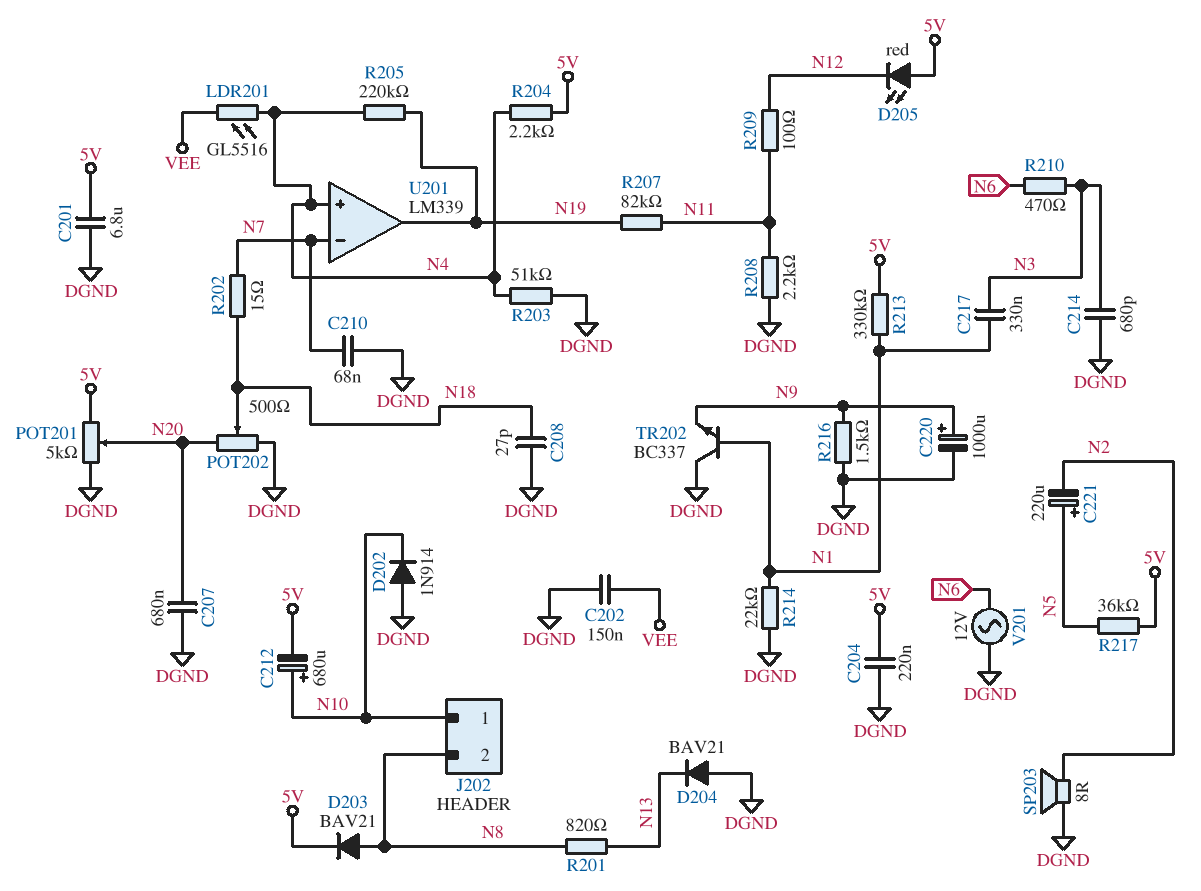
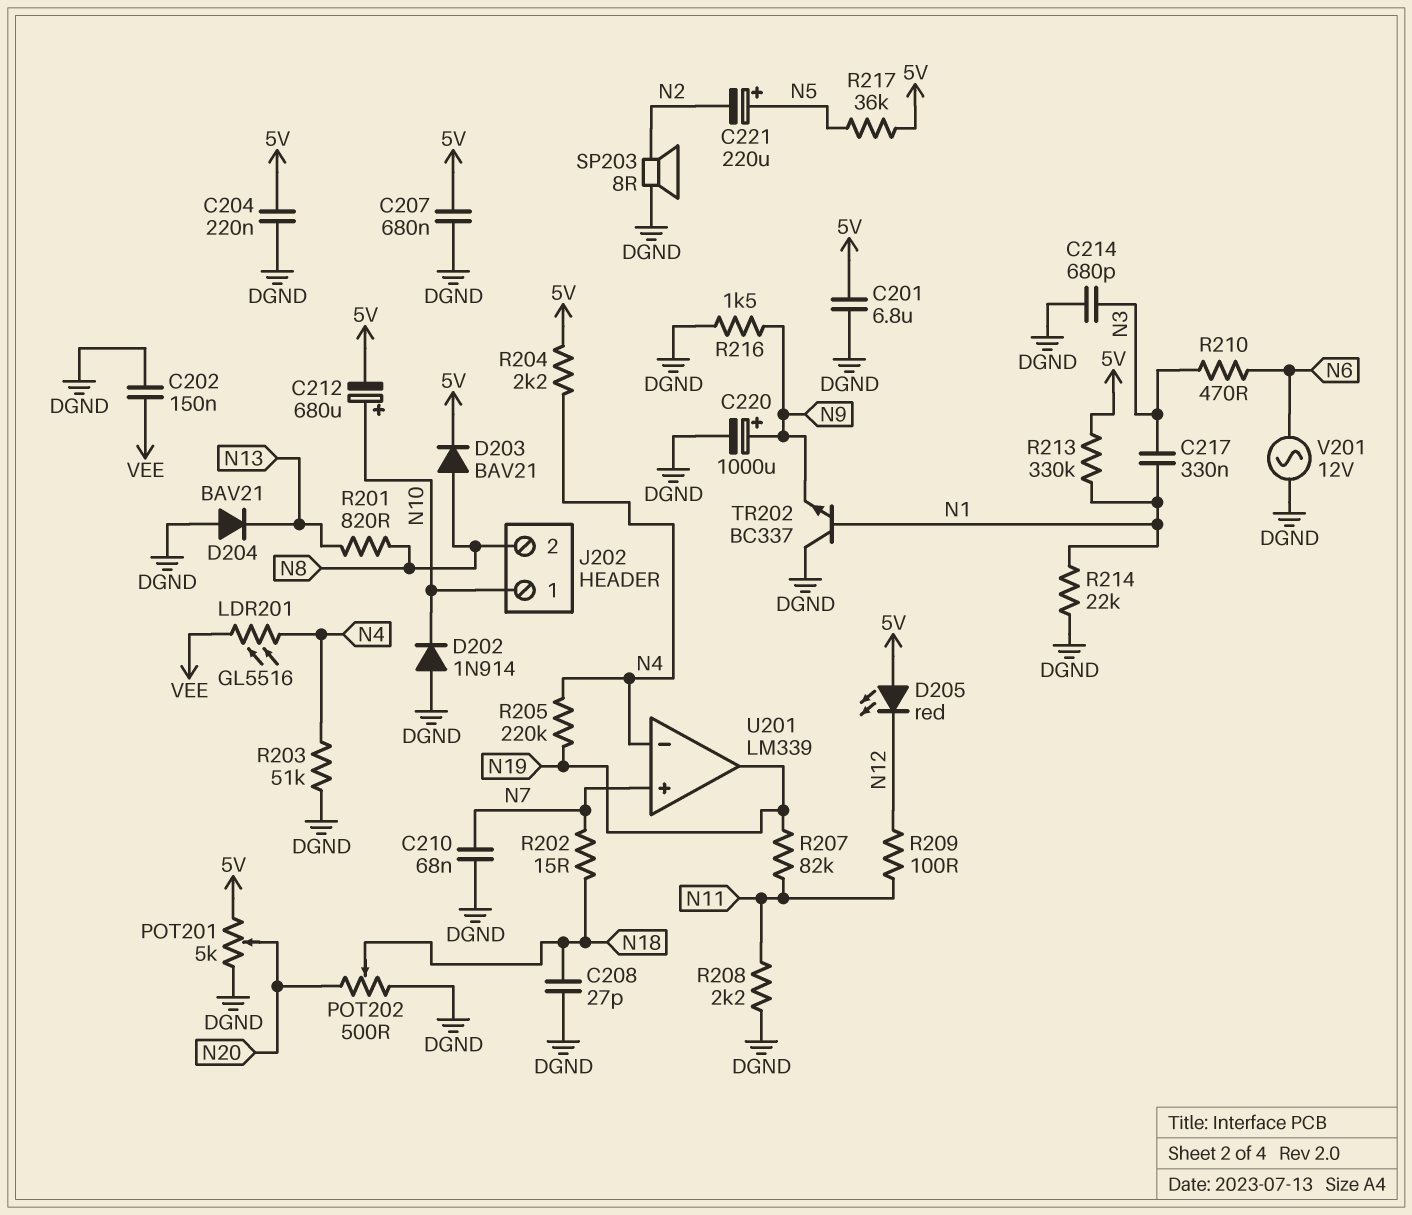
C207: 680nF (DGND, N20) -> 680nF (5V, DGND)
U201 pin in+: N4 -> N7
U201 pin in-: N7 -> N4

